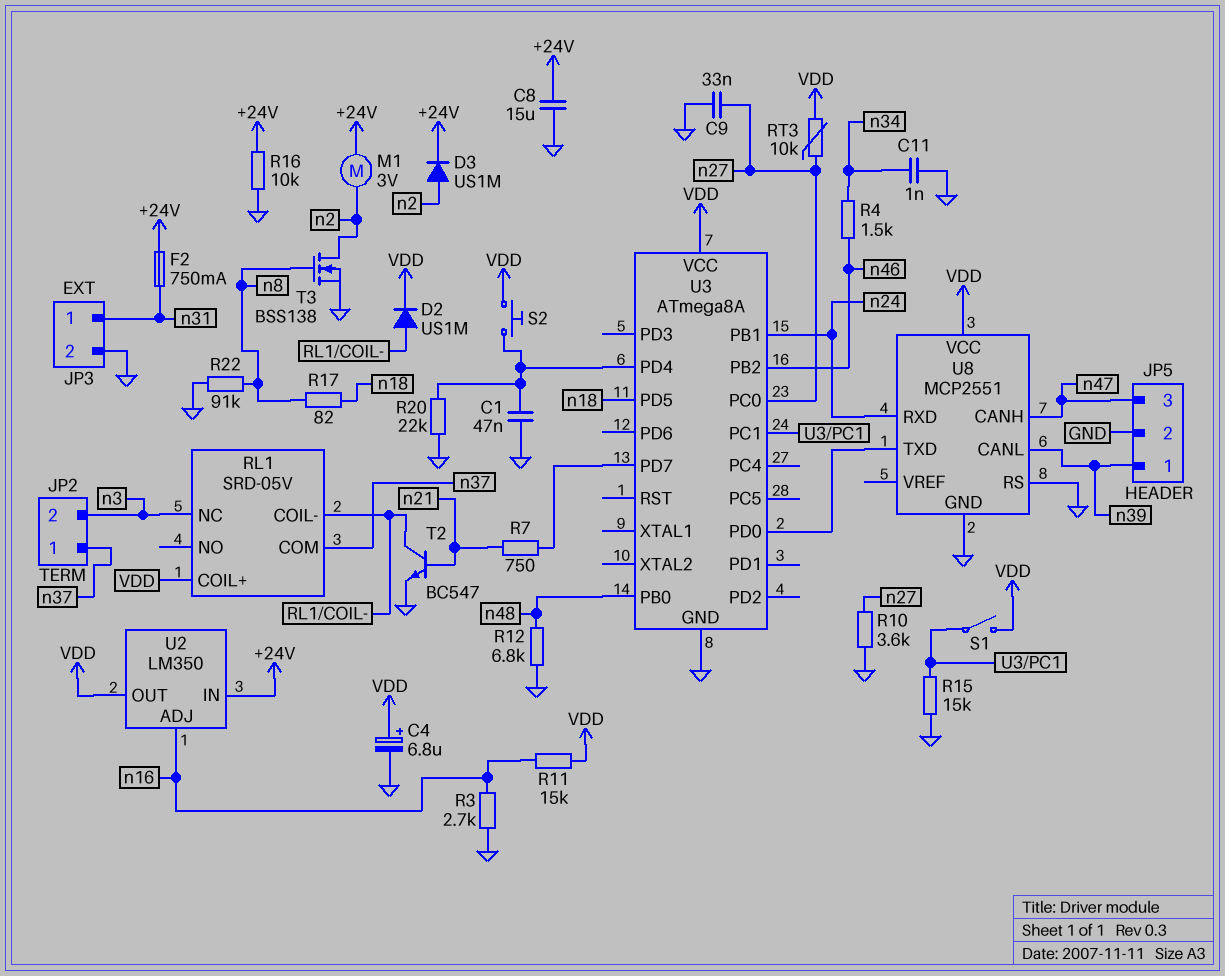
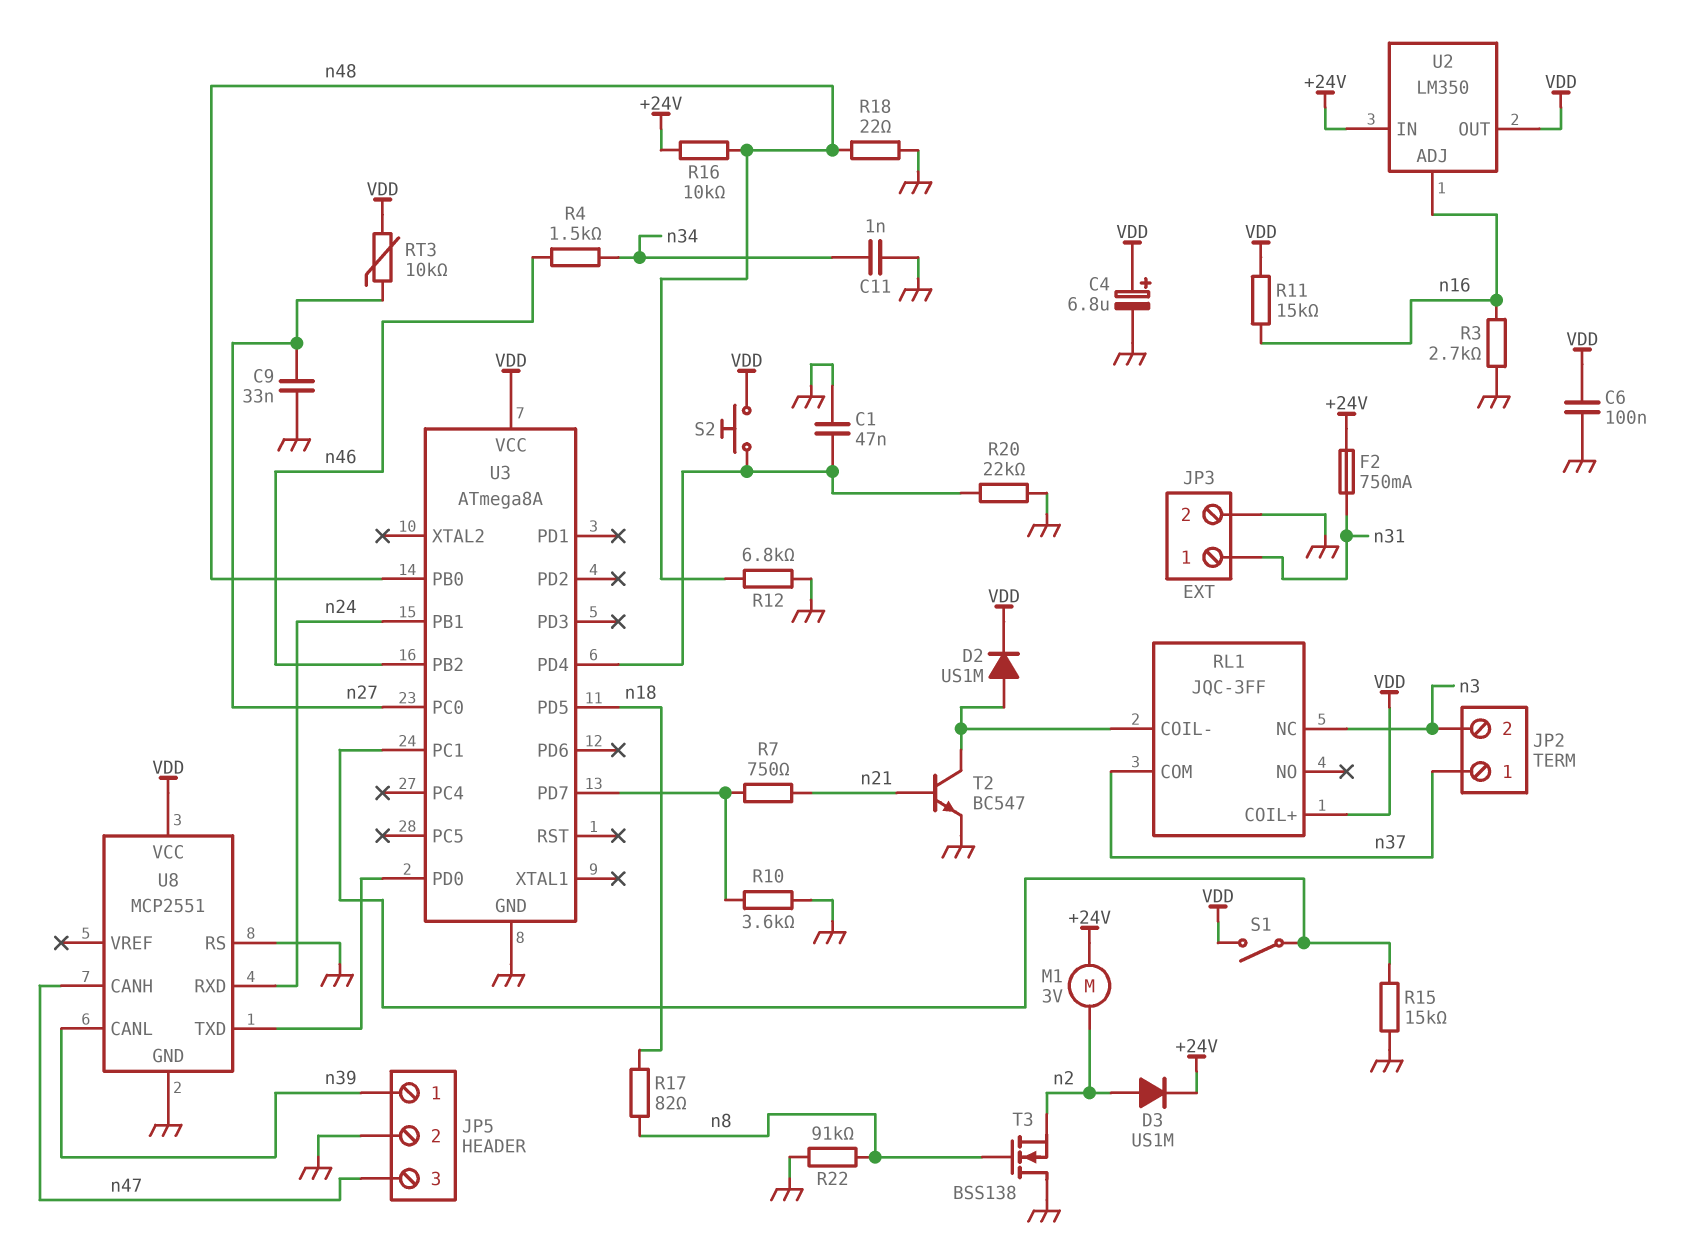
C6: none -> 100nF (GND, VDD)
C8: 15uF (+24V, GND) -> none
R10: 3.6k (GND, n27) -> 3.6k (GND, U3/PD7)
R16: 10k (+24V, GND) -> 10k (+24V, n48)
R18: none -> 22 (GND, n48)
RL1: SRD-05V -> JQC-3FF
T3: NMOS BSS138 (G n8, D n2, S GND) -> NMOS BSS138 (G n8, D GND, S n2)

